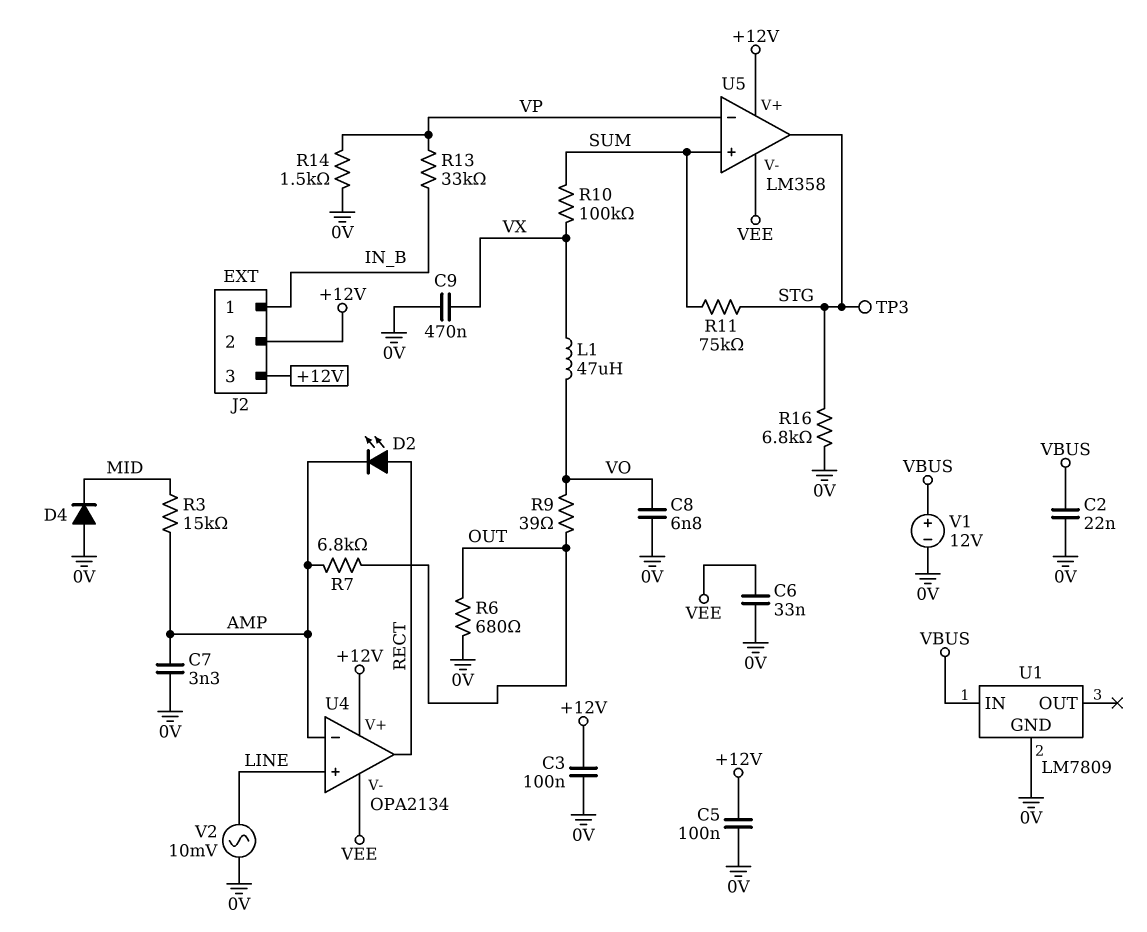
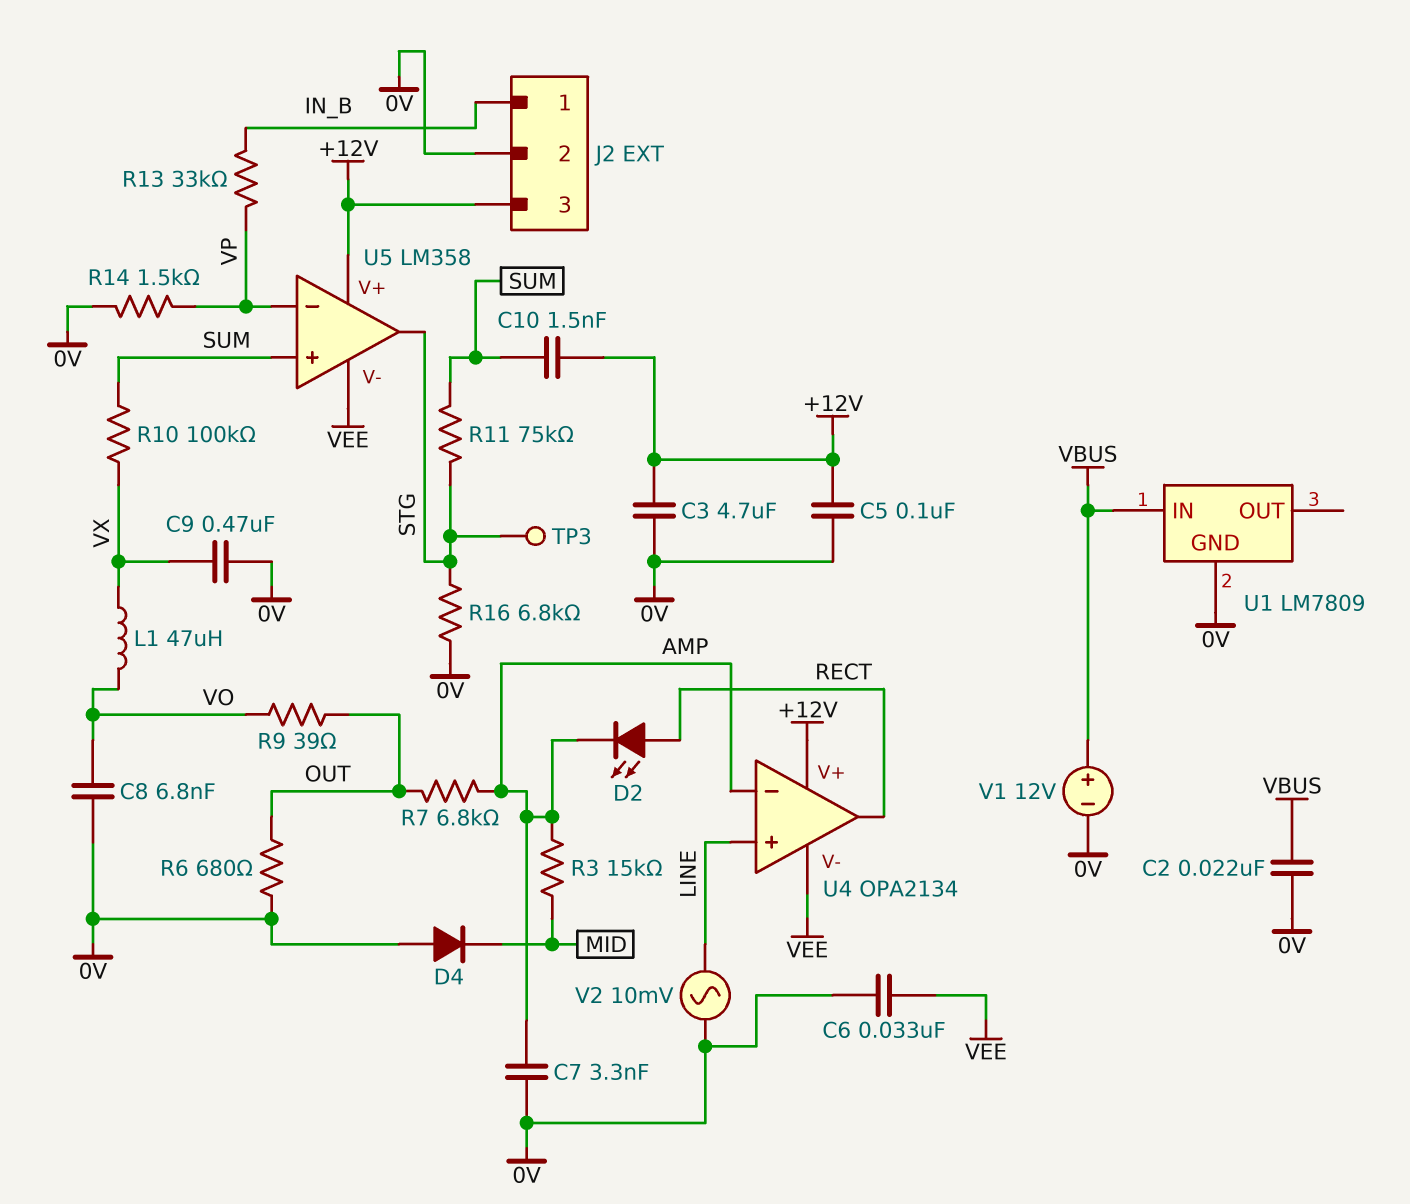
C3: 100nF (+12V, 0V) -> 4.7uF (+12V, 0V)
C10: none -> 1.5nF (+12V, SUM)
J2 pin 2: +12V -> 0V

